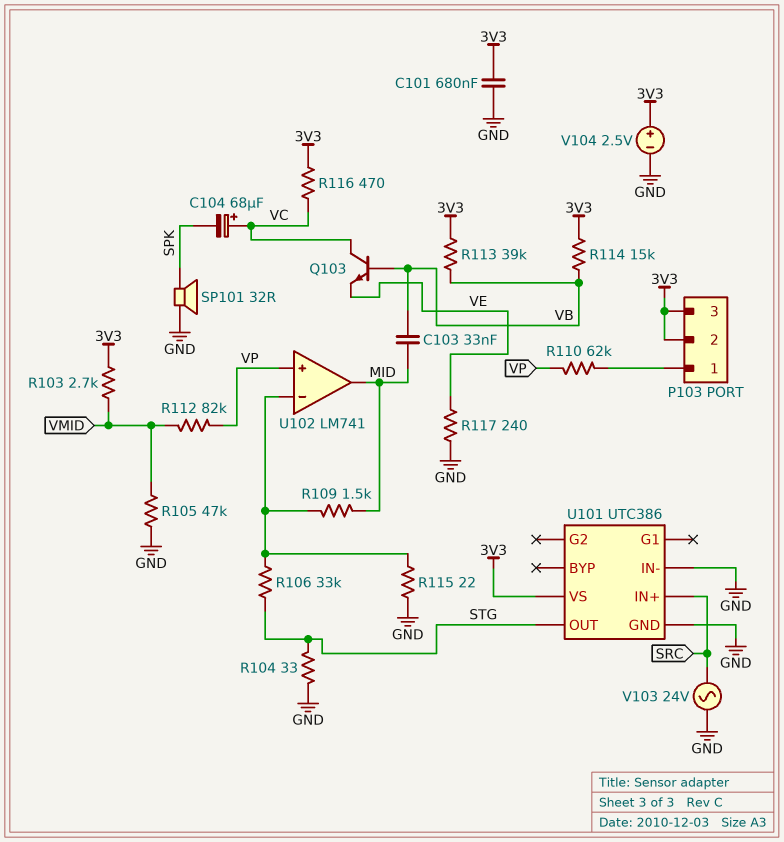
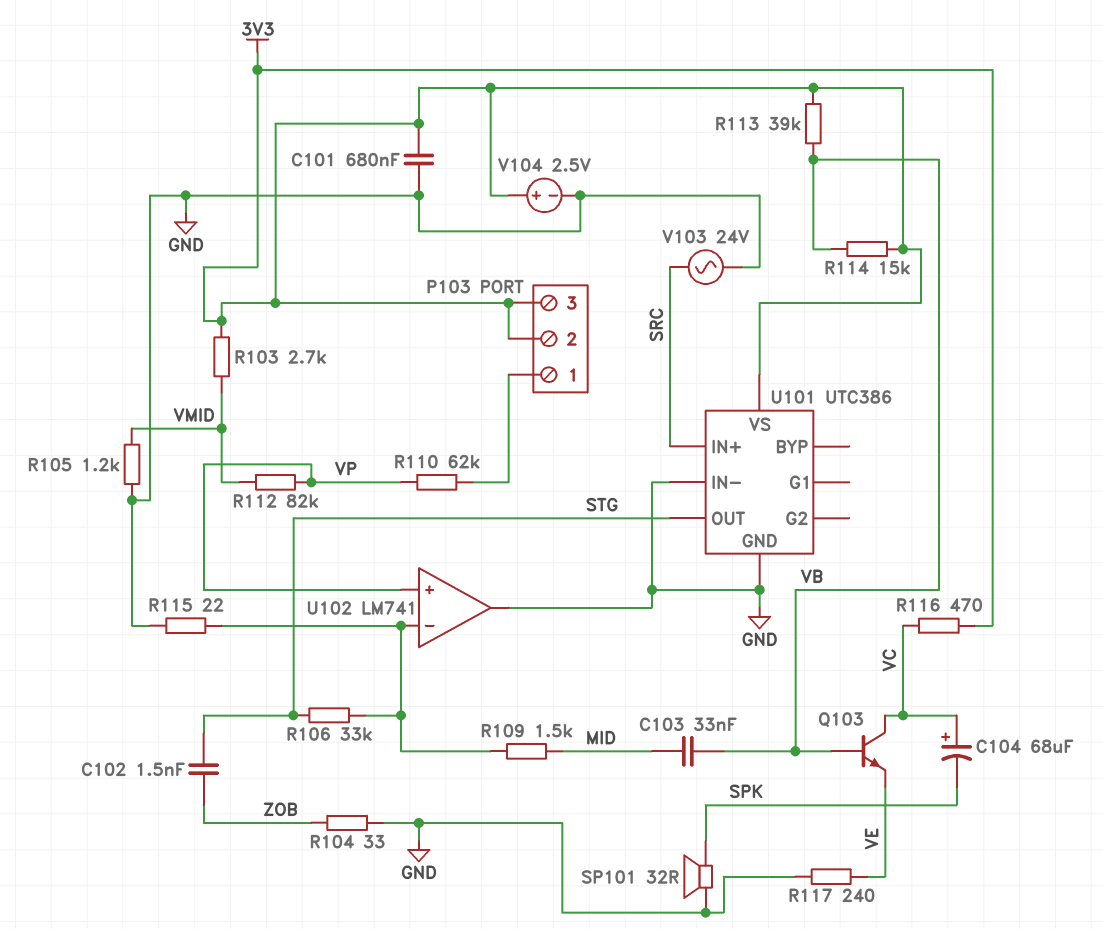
C102: none -> 1.5nF (STG, ZOB)
R104: 33 (GND, STG) -> 33 (GND, ZOB)
R105: 47k (GND, VMID) -> 1.2k (GND, VMID)
U102 pin out: MID -> GND

